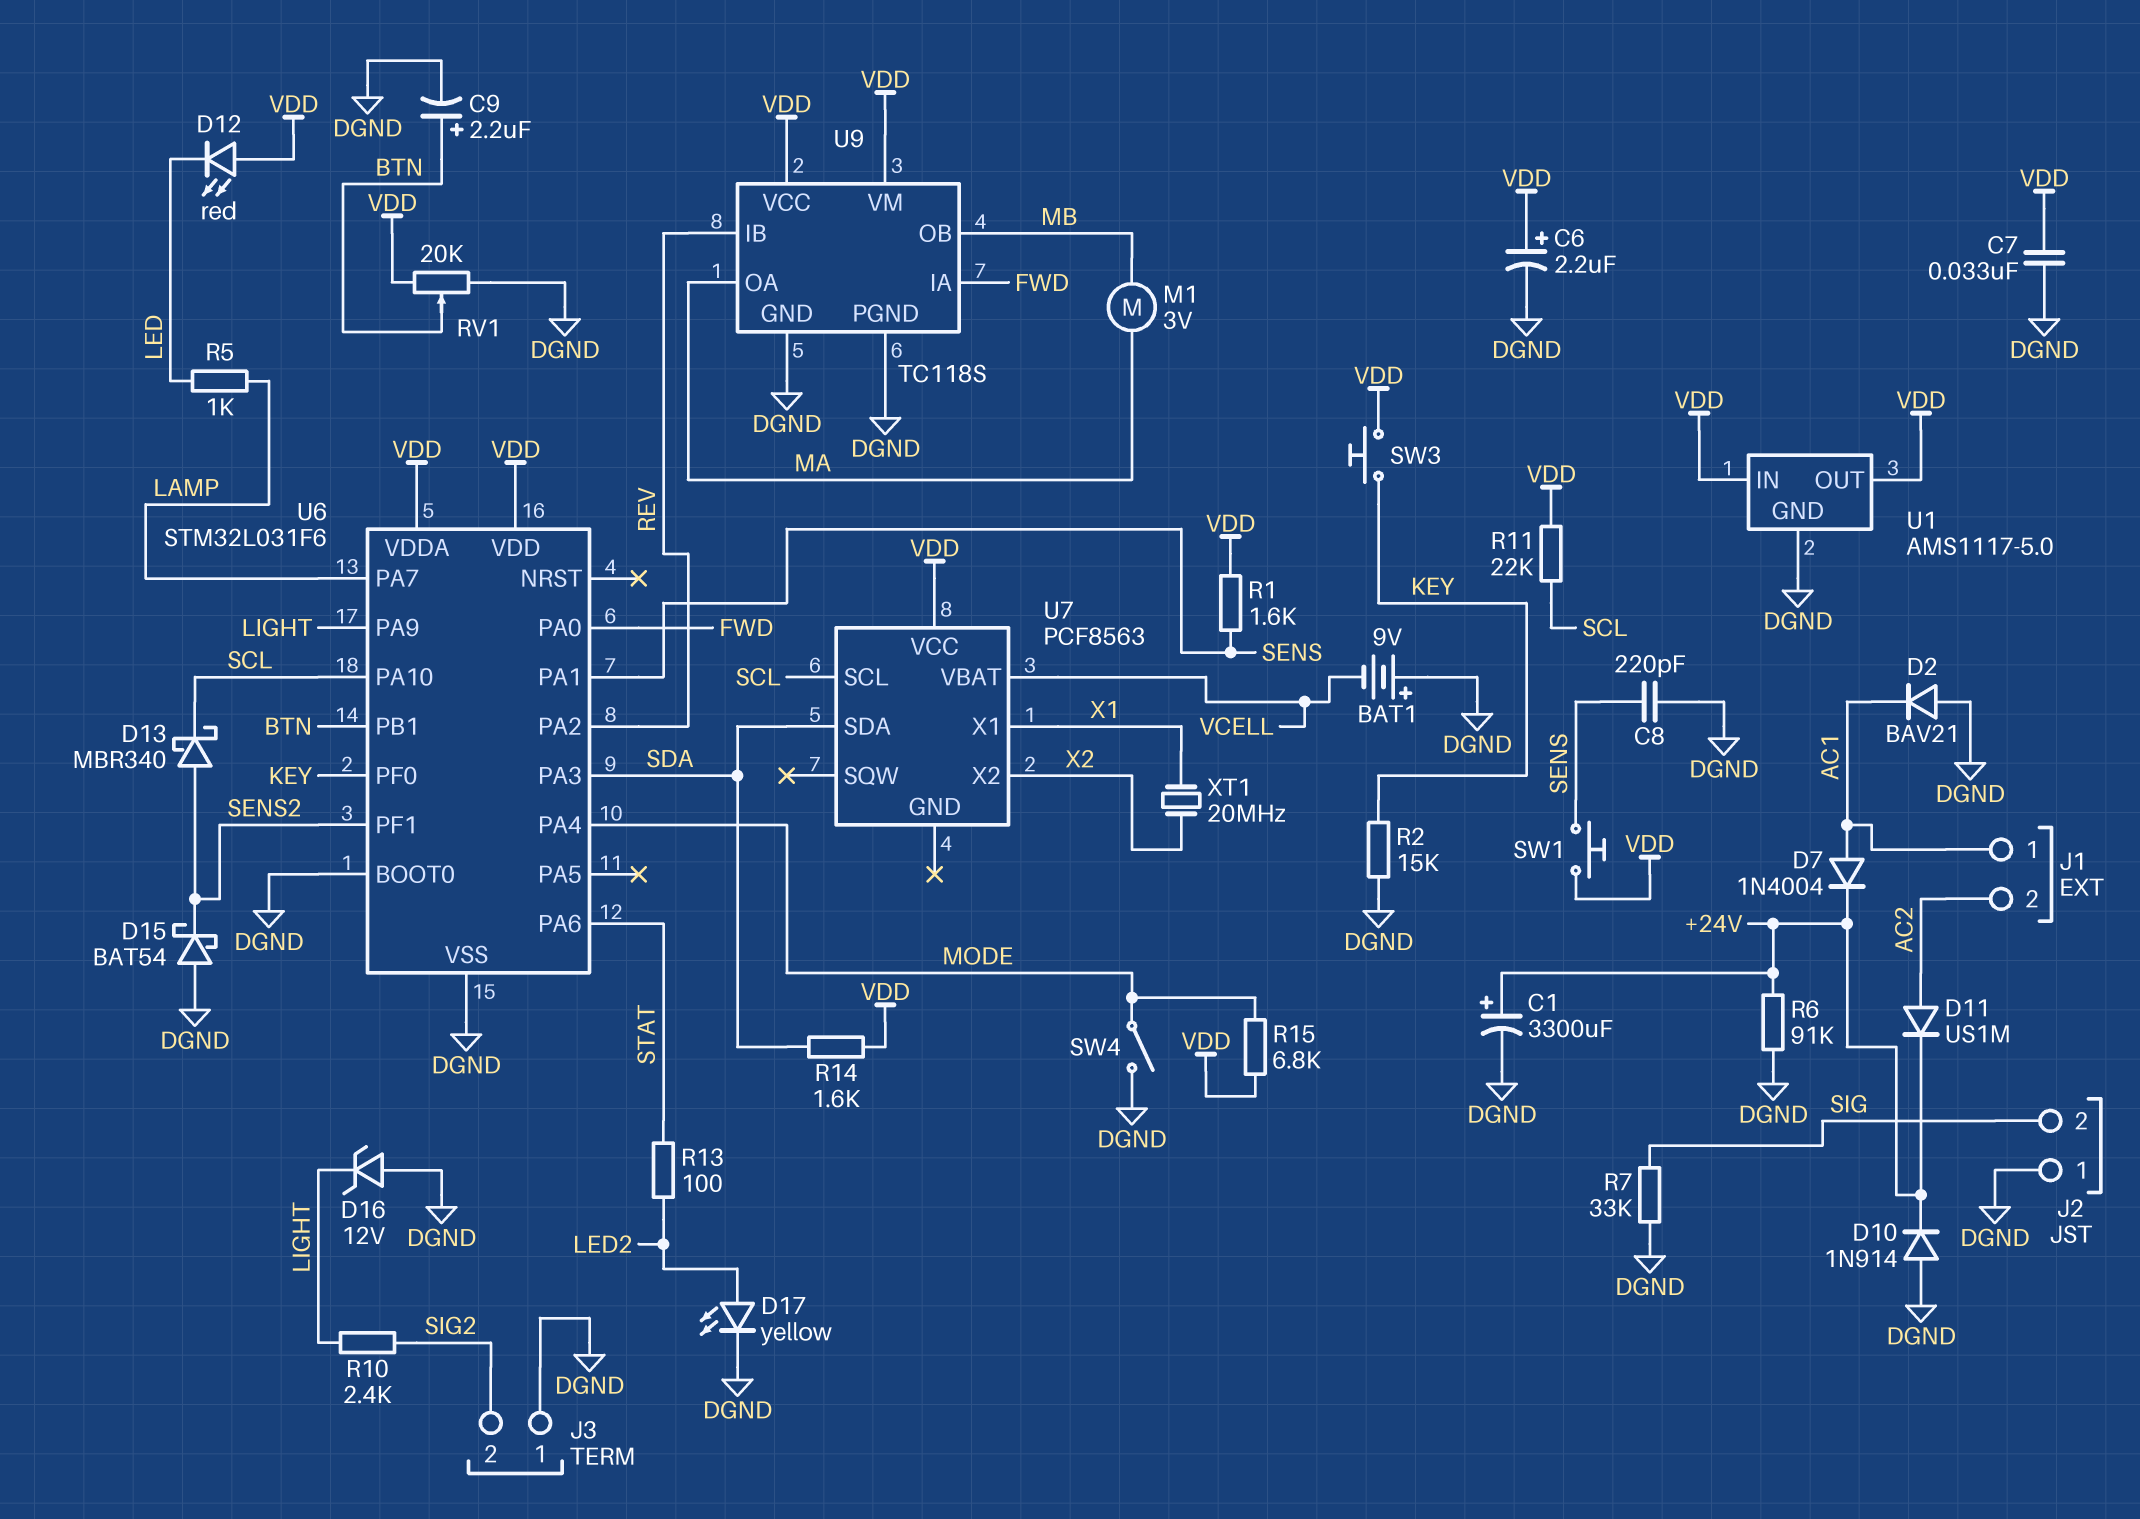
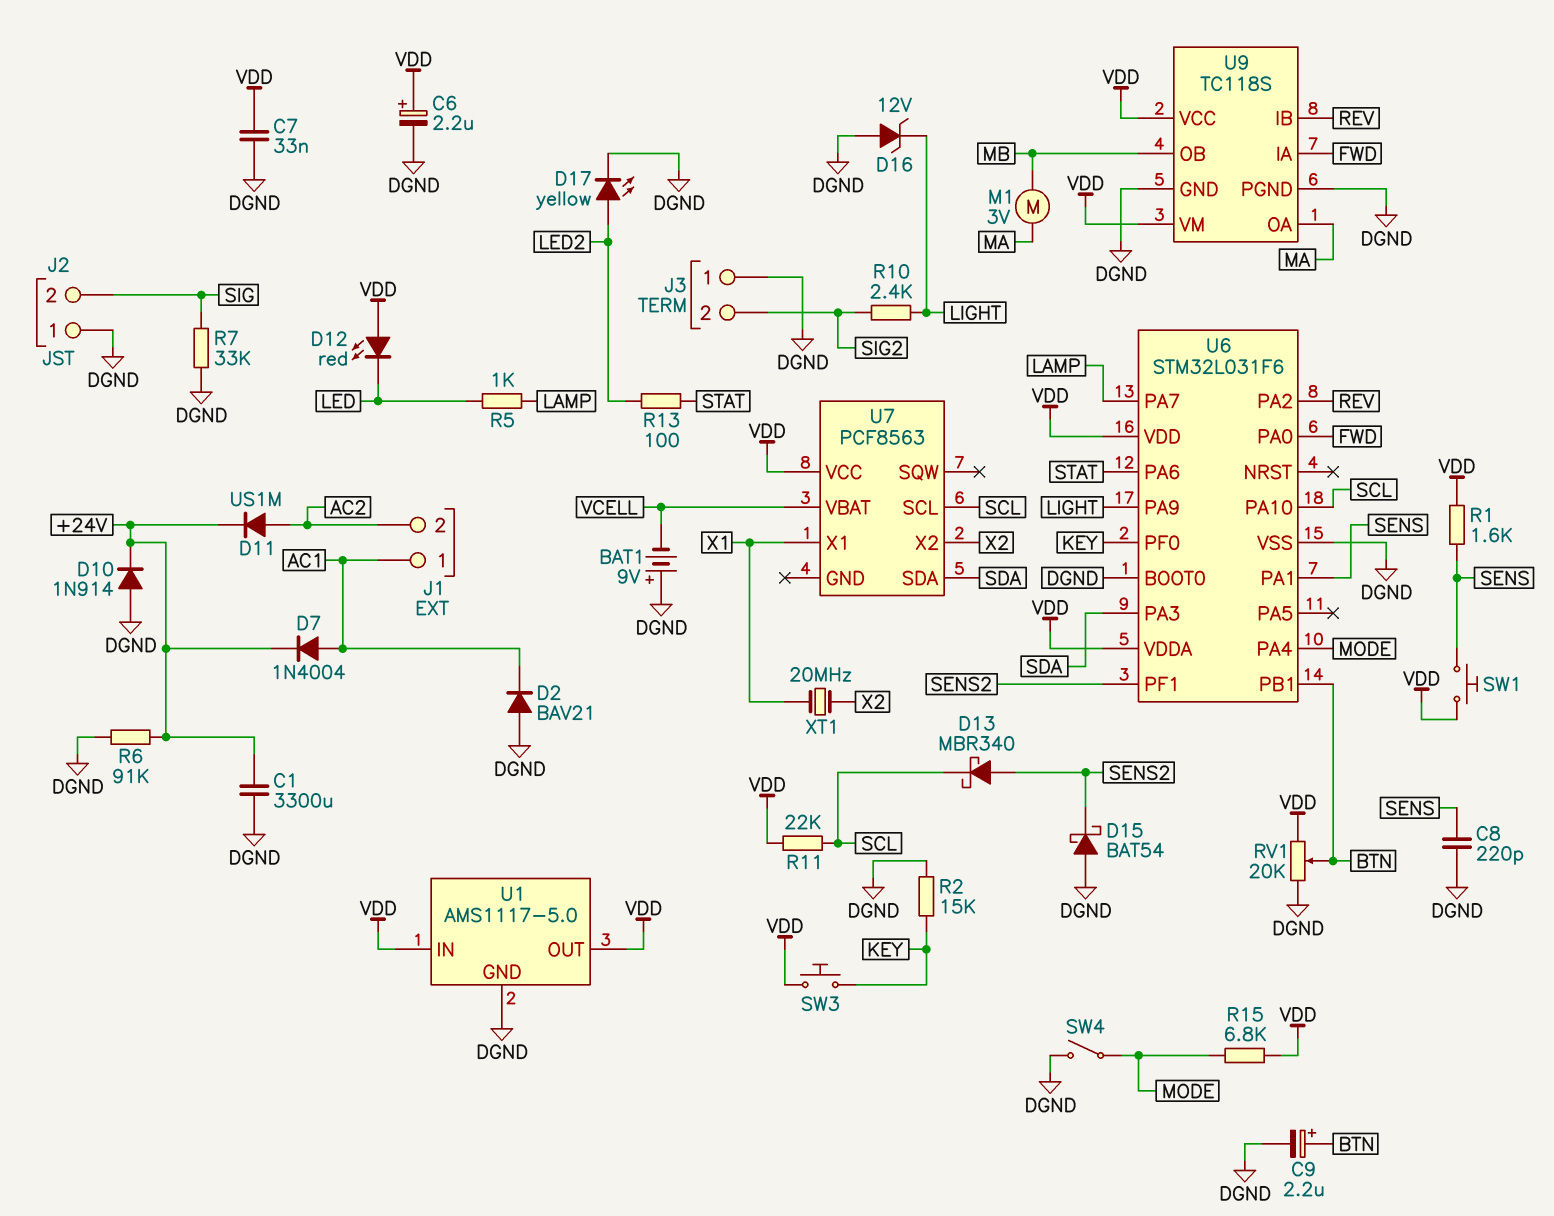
C1: 3300uF (plus +24V, minus DGND) -> 3300uF (+24V, DGND)
R14: 1.6k (SDA, VDD) -> none

